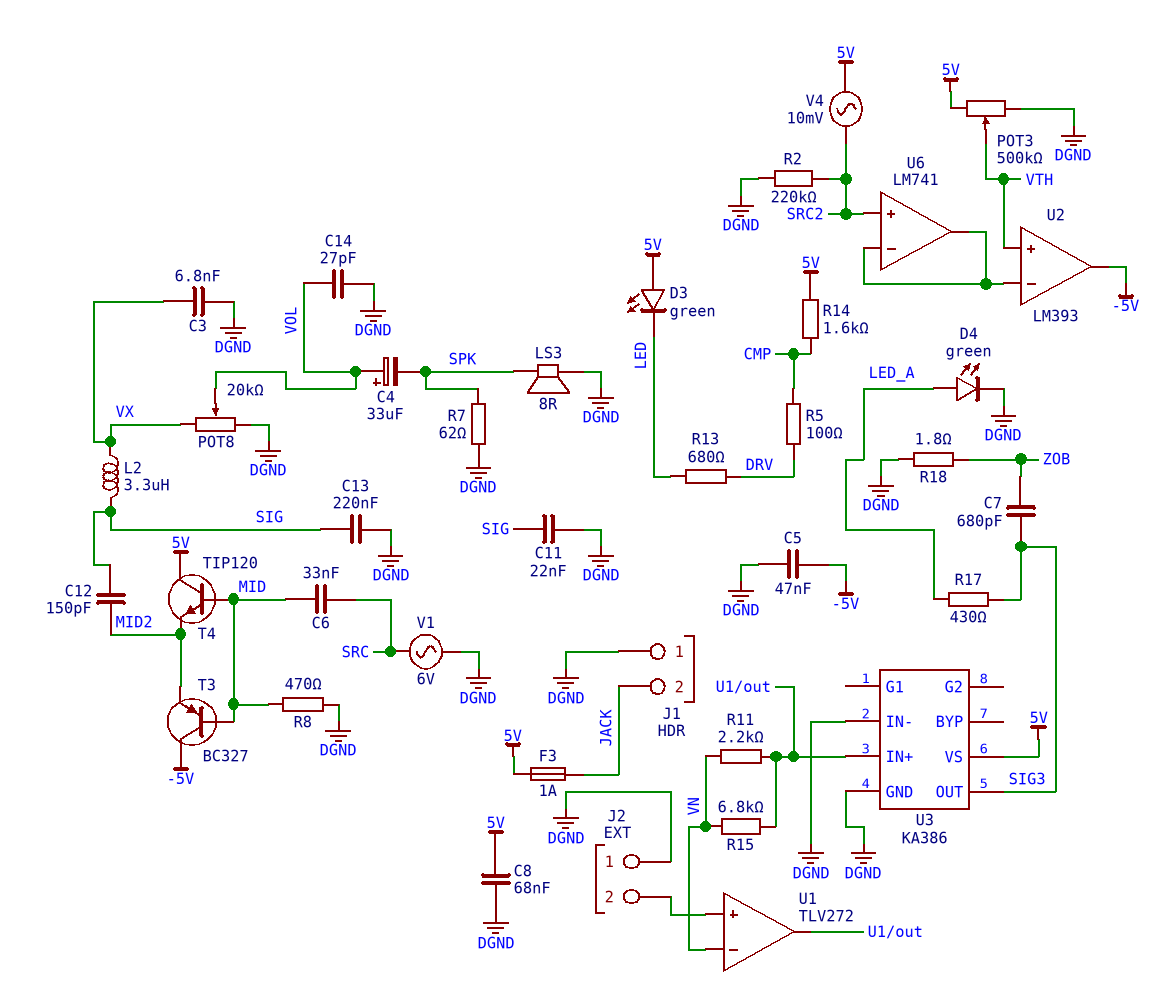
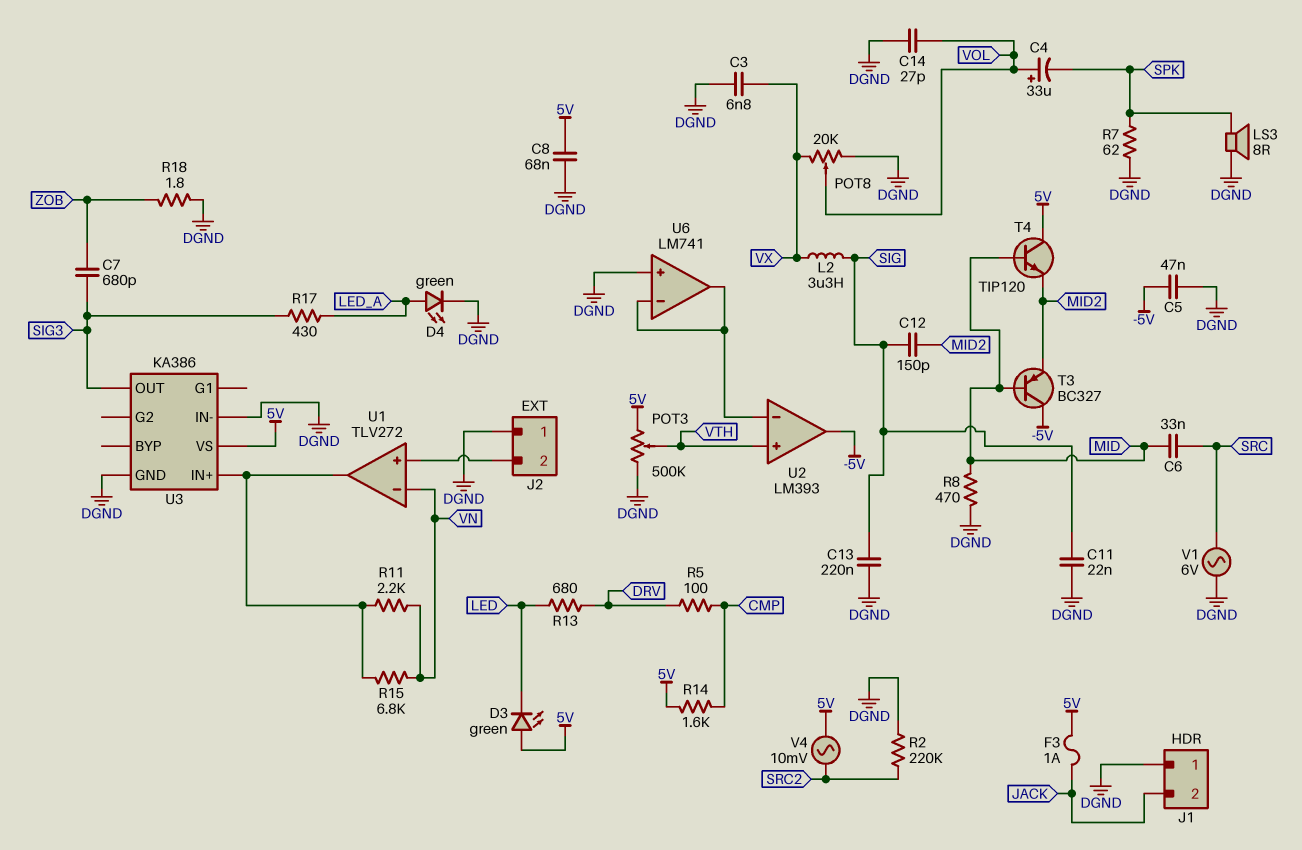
U6 pin in+: SRC2 -> DGND

